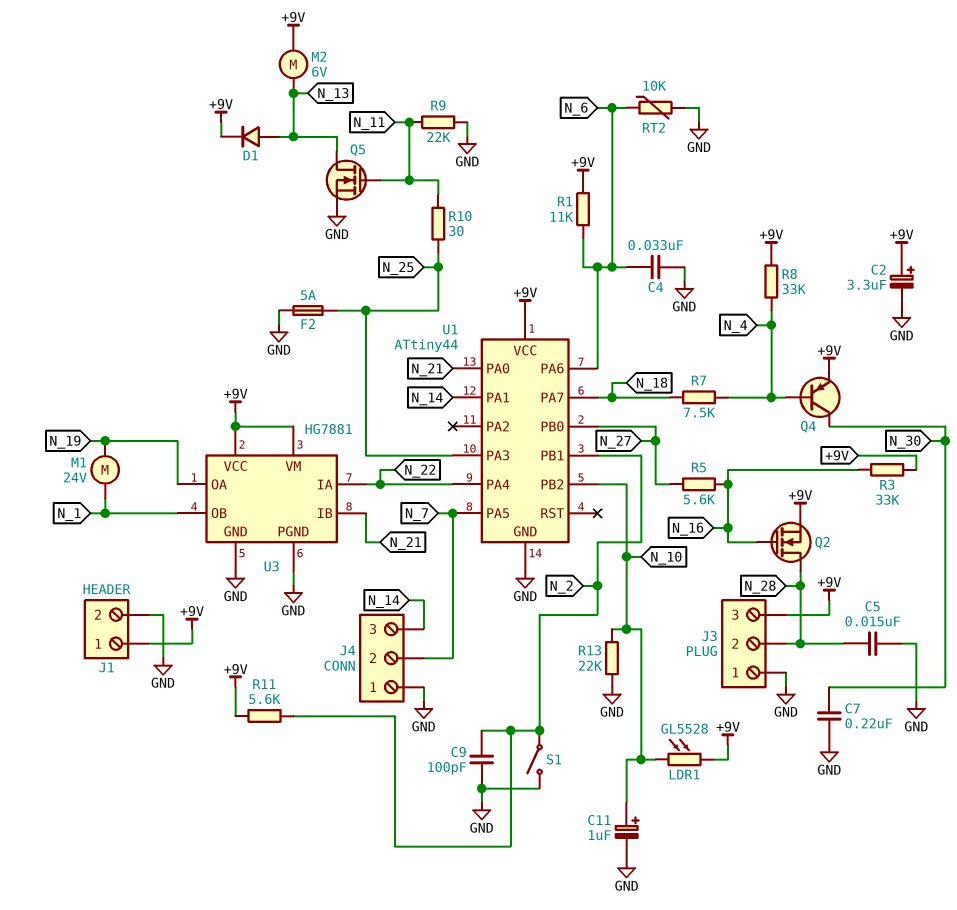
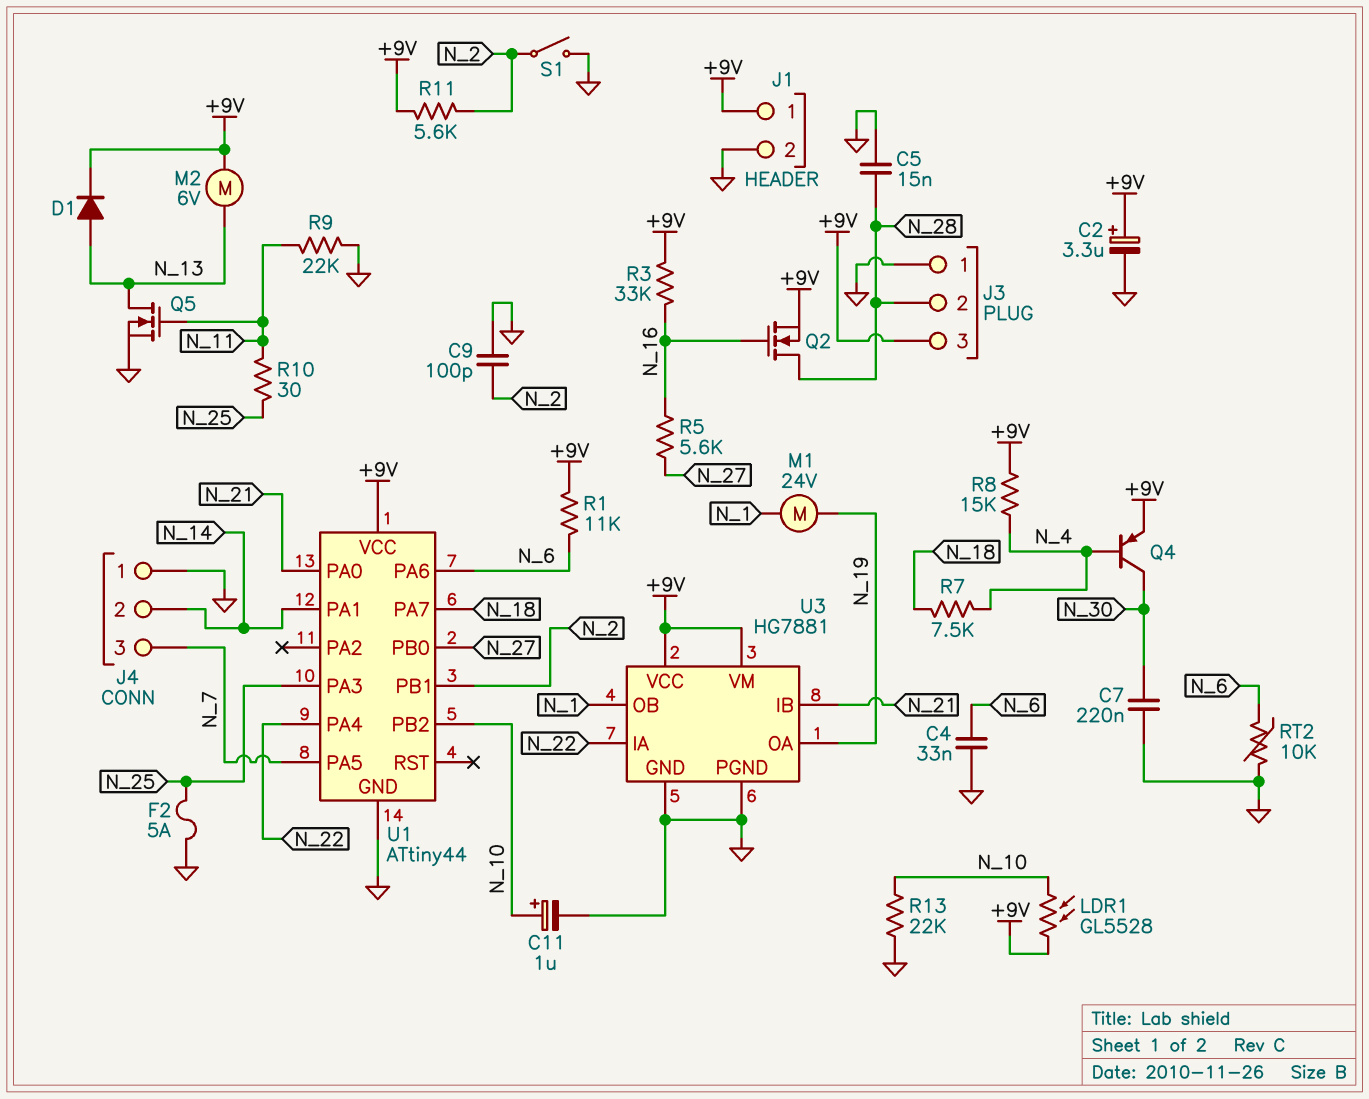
J4 pin 2: N_7 -> N_14
J4 pin 3: N_14 -> N_7
R8: 33k (+9V, N_4) -> 15k (+9V, N_4)

